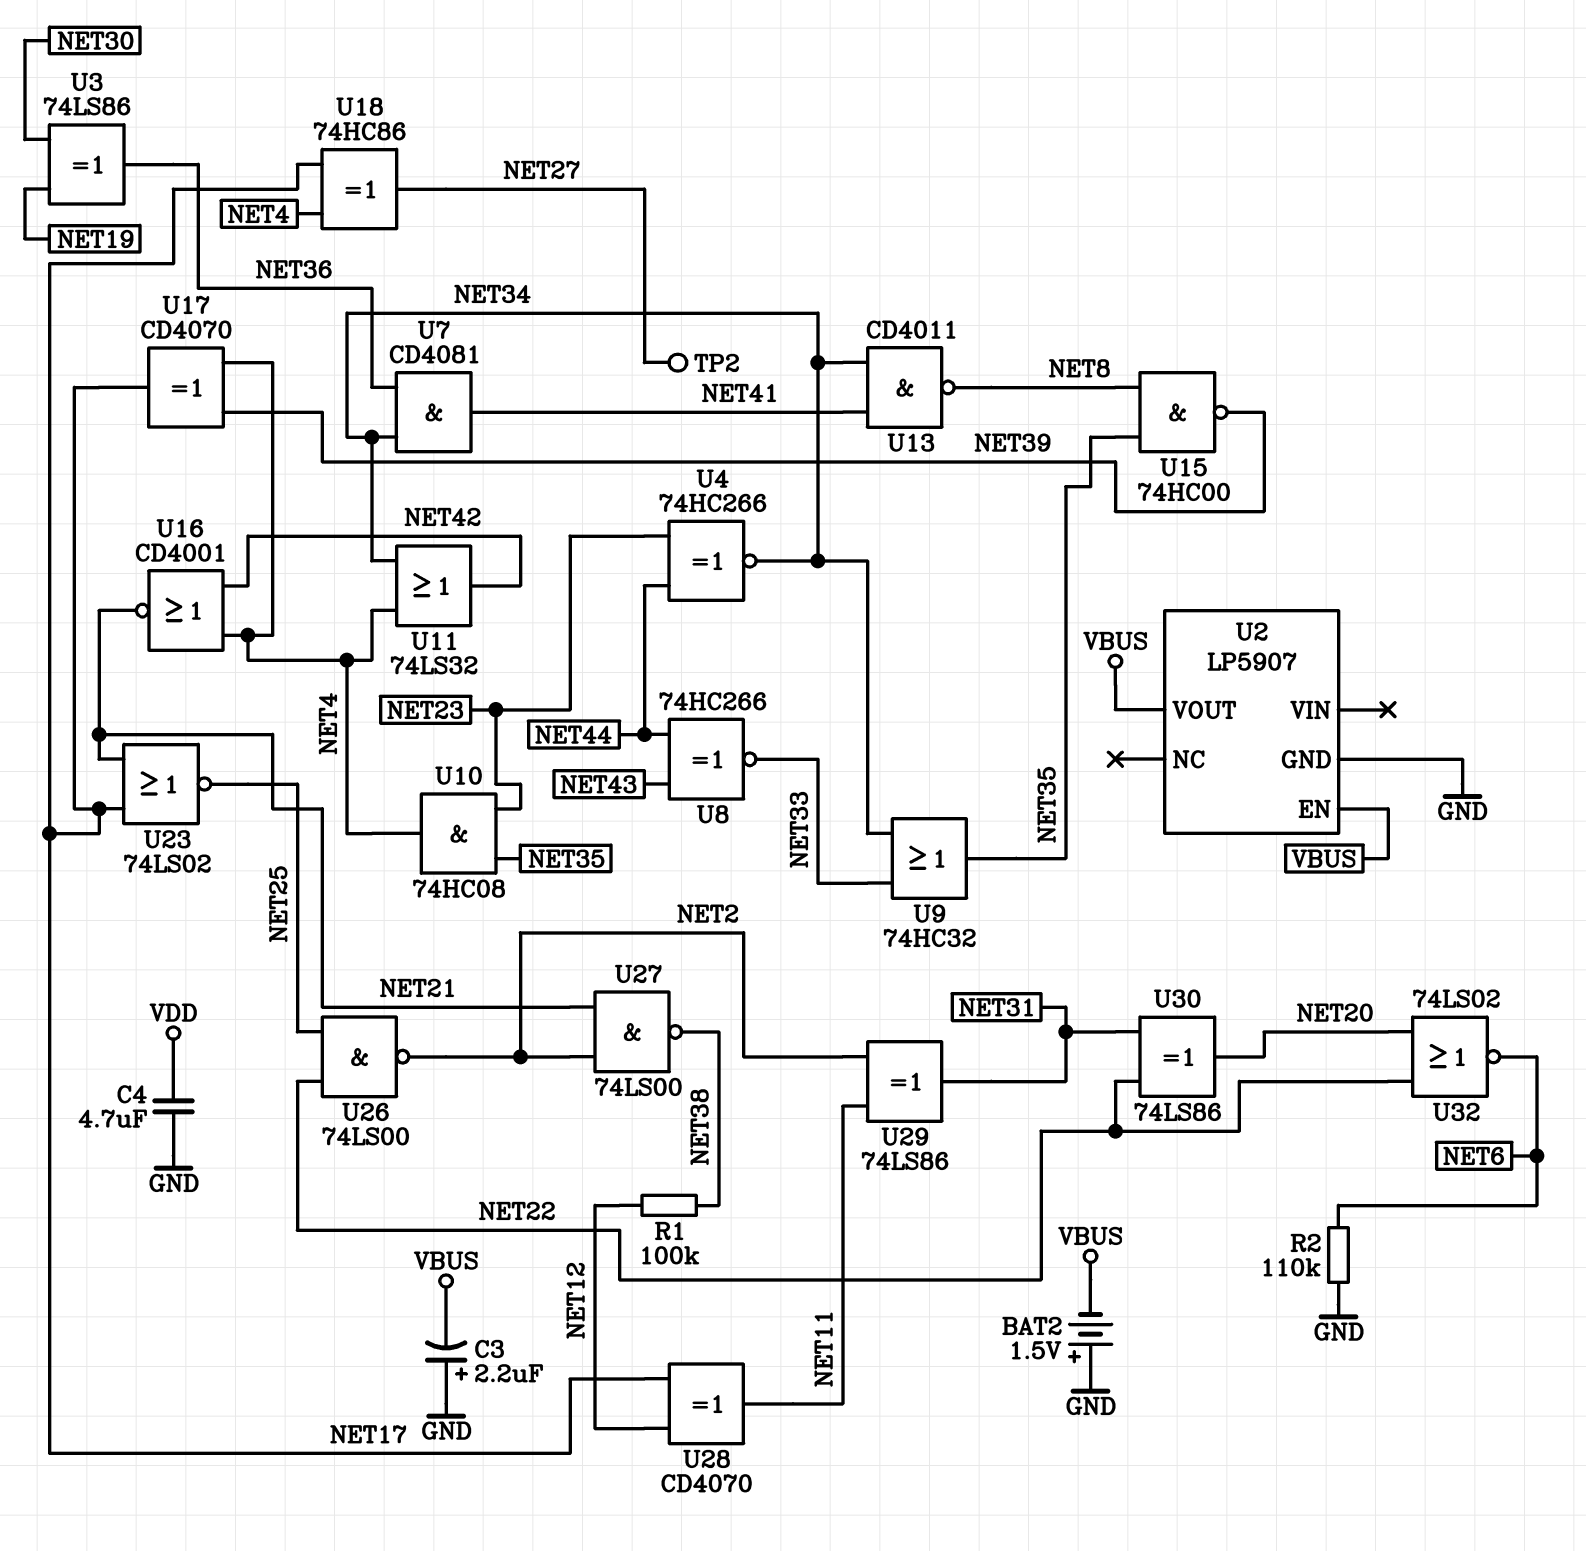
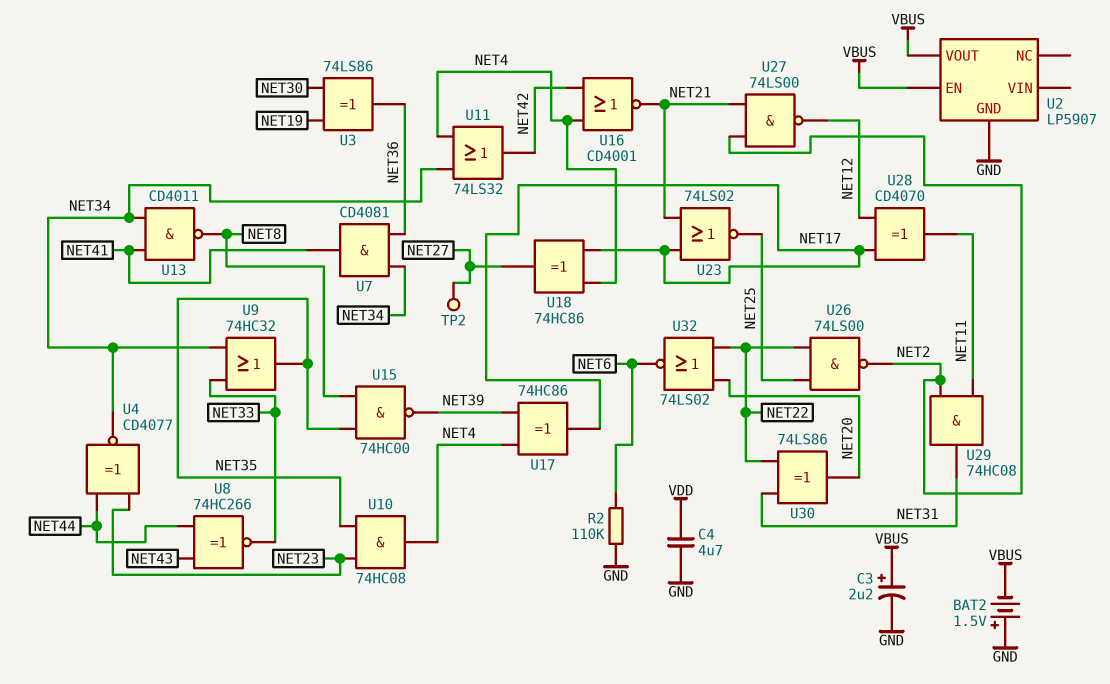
C3: 2.2uF (plus GND, minus VBUS) -> 2.2uF (plus VBUS, minus GND)
R1: 100k (NET12, NET38) -> none
U4: XNOR 74HC266 (in NET23, in NET44, out NET34) -> XNOR CD4077 (in NET23, in NET44, out NET34)
U17: XOR CD4070 (in NET4, in NET39, out NET17) -> XOR 74HC86 (in NET4, in NET39, out NET17)
U27: NAND 74LS00 (in NET2, in NET21, out NET38) -> NAND 74LS00 (in NET2, in NET21, out NET12)
U29: XOR 74LS86 (in NET2, in NET11, out NET31) -> AND 74HC08 (in NET2, in NET11, out NET31)

